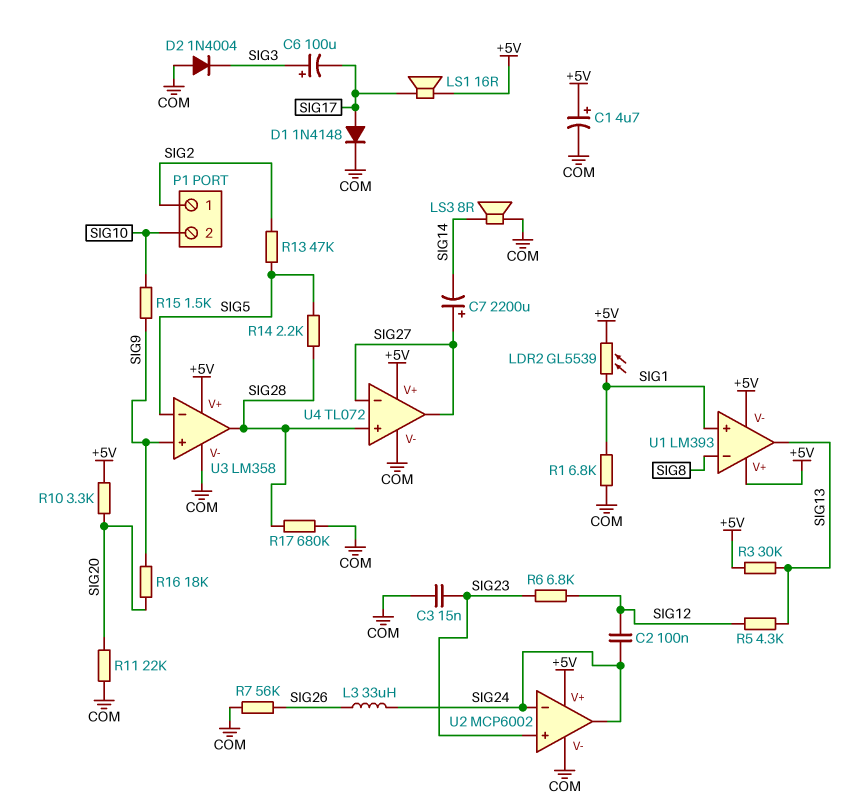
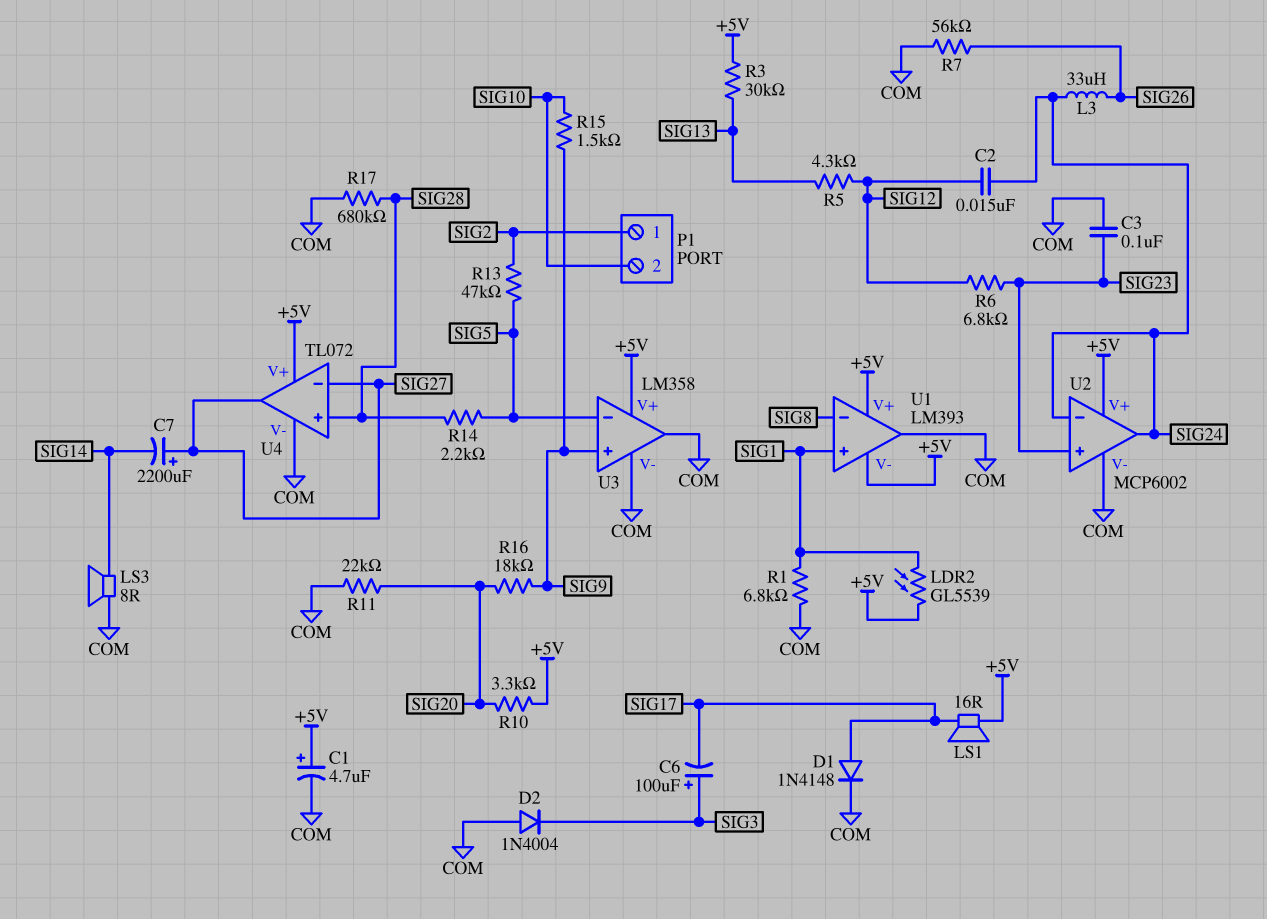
C2: 100nF (SIG12, SIG24) -> 15nF (SIG12, SIG24)
C3: 15nF (COM, SIG23) -> 100nF (COM, SIG23)
U1 pin out: SIG13 -> COM
U3 pin out: SIG28 -> COM

